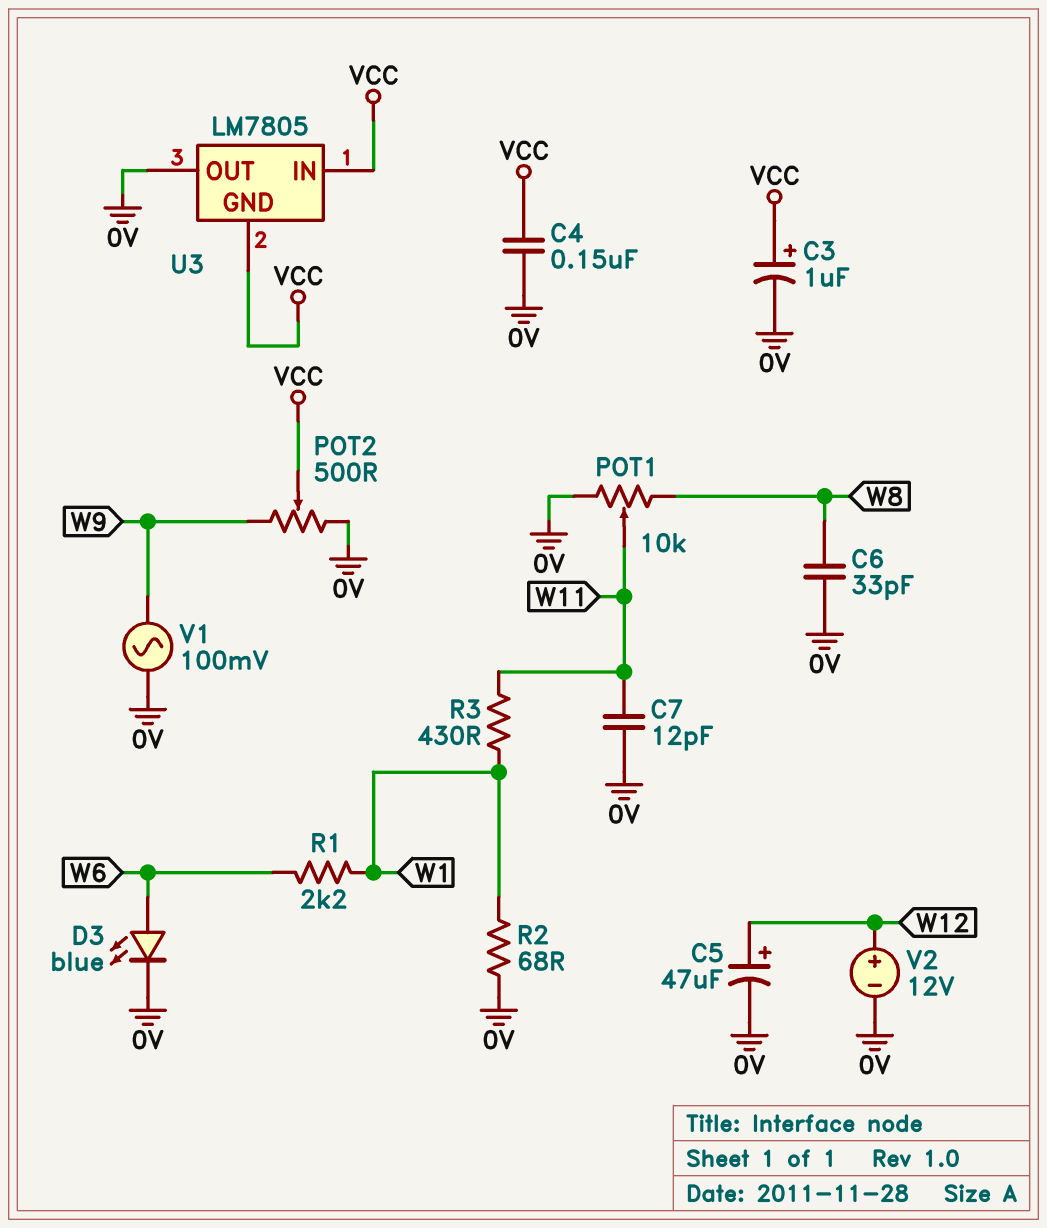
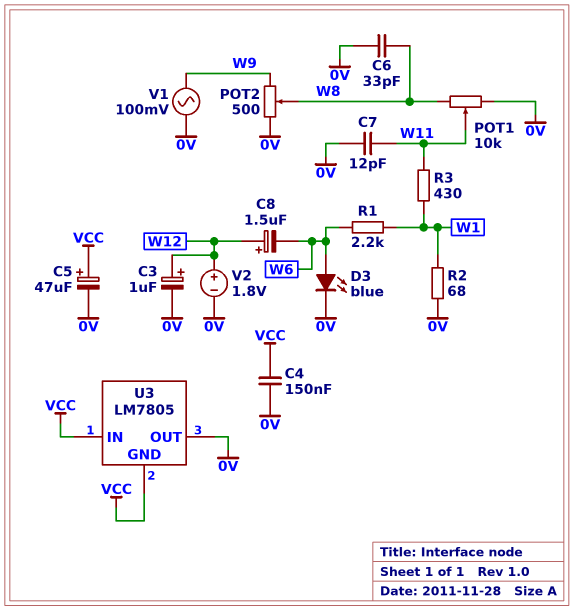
C3: 1uF (plus VCC, minus 0V) -> 1uF (plus W12, minus 0V)
C5: 47uF (plus W12, minus 0V) -> 47uF (plus VCC, minus 0V)
C8: none -> 1.5uF (plus W12, minus W6)
POT2: 500 (0V, W9, wiper VCC) -> 500 (0V, W9, wiper W8)
V2: 12V (plus W12, minus 0V) -> 1.8V (plus W12, minus 0V)

